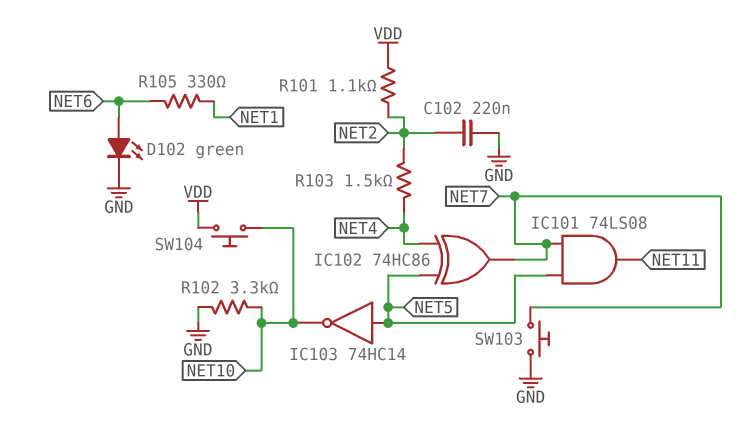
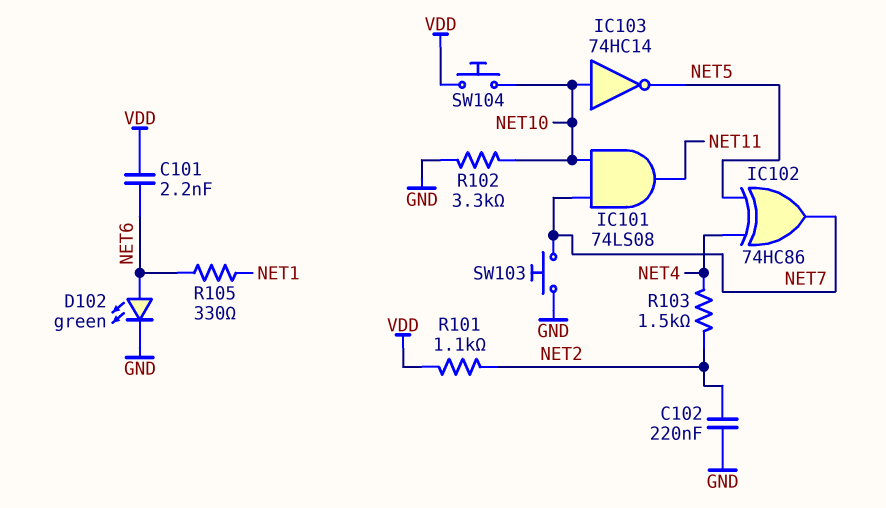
C101: none -> 2.2nF (NET6, VDD)
IC101: AND 74LS08 (in NET5, in NET7, out NET11) -> AND 74LS08 (in NET7, in NET10, out NET11)
IC103: NOT 74HC14 (in NET5, out NET10) -> NOT 74HC14 (in NET10, out NET5)

